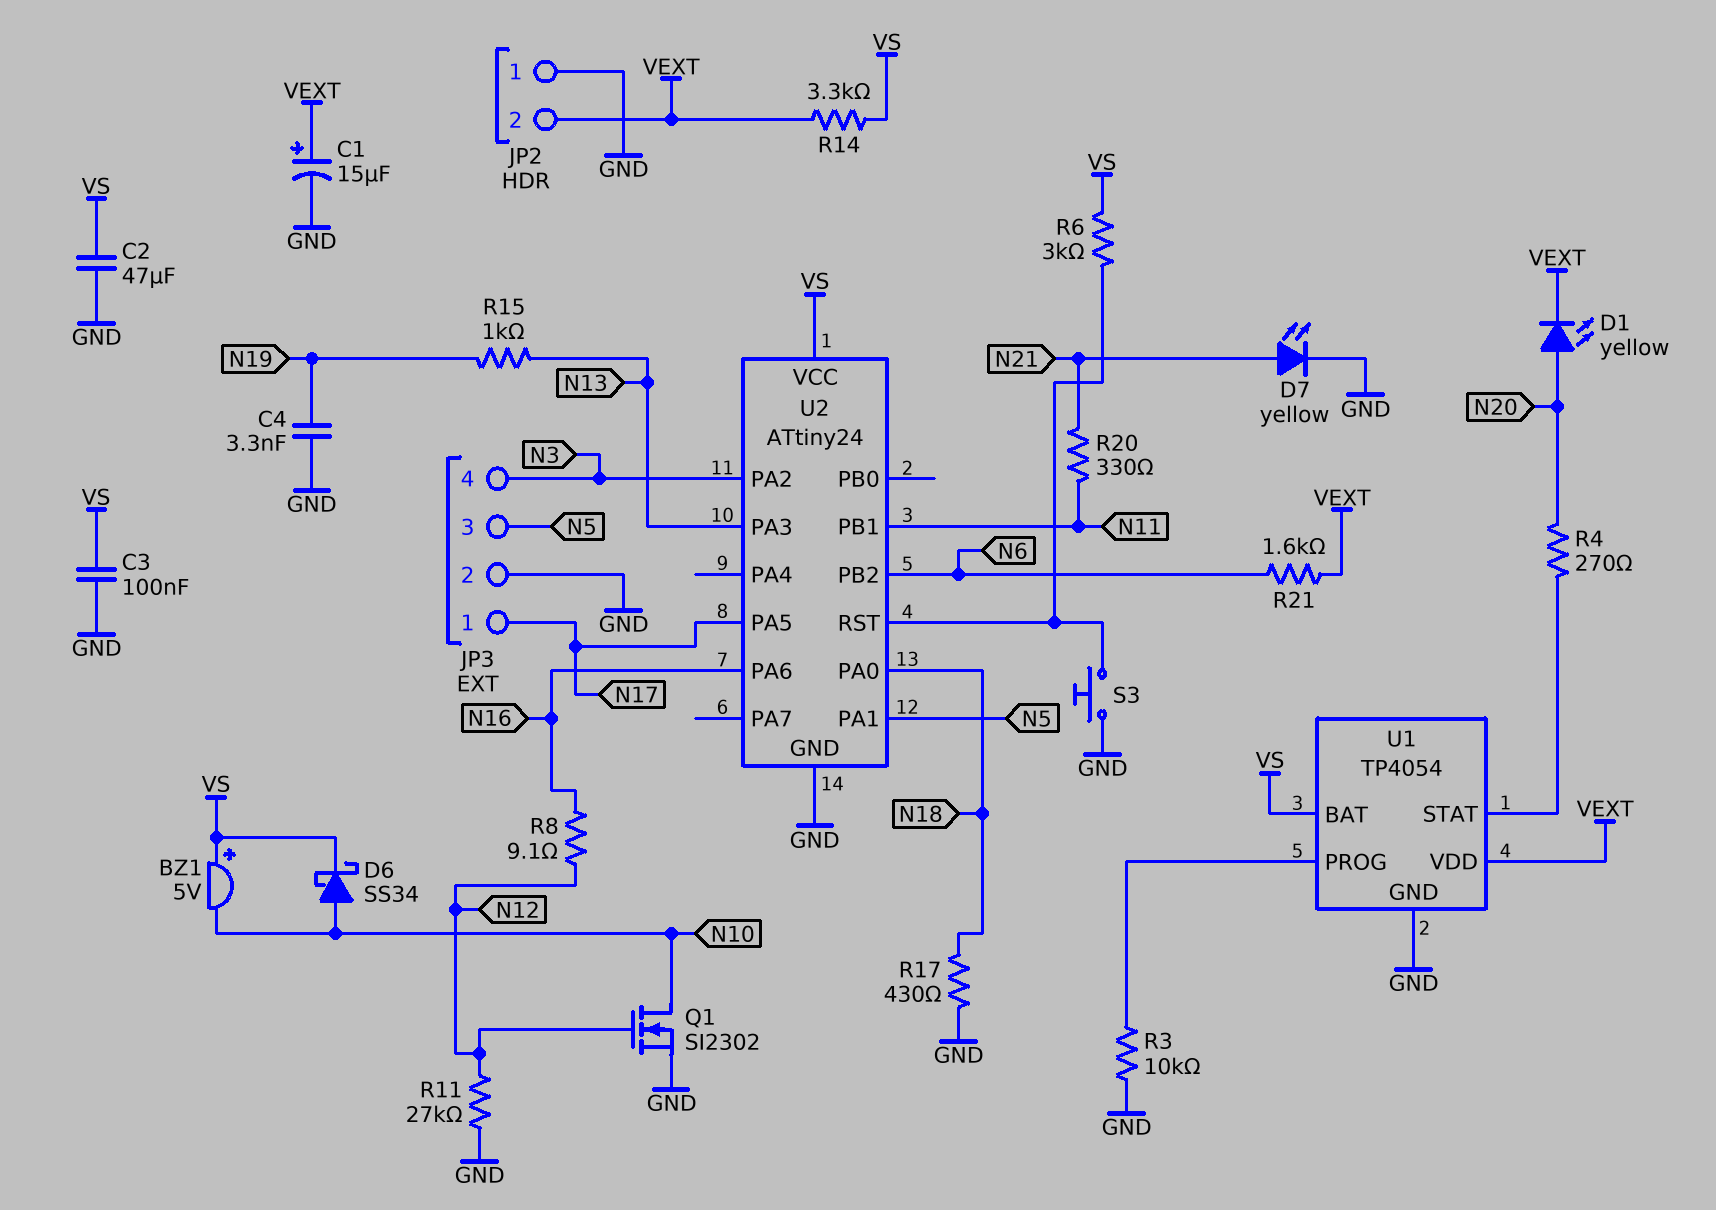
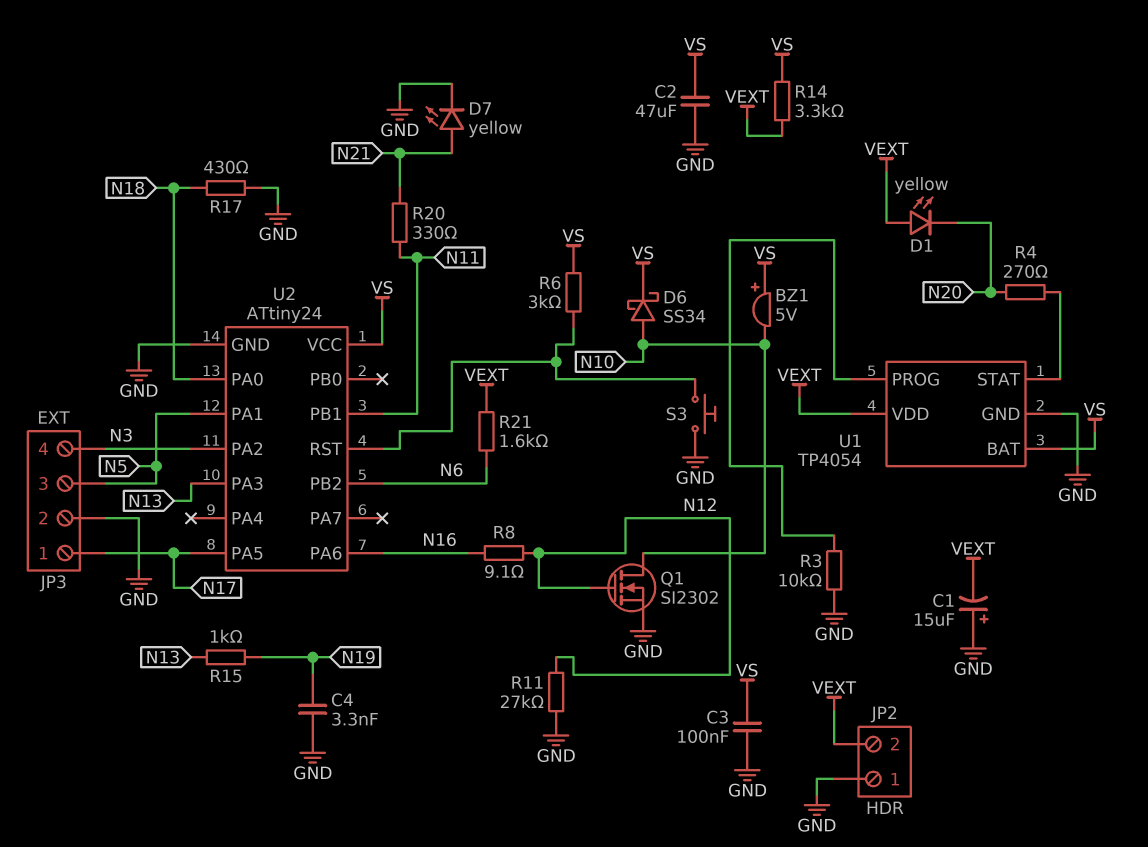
C1: 15uF (plus VEXT, minus GND) -> 15uF (plus GND, minus VEXT)
D1: LED yellow (A N20, K VEXT) -> LED yellow (A VEXT, K N20)

